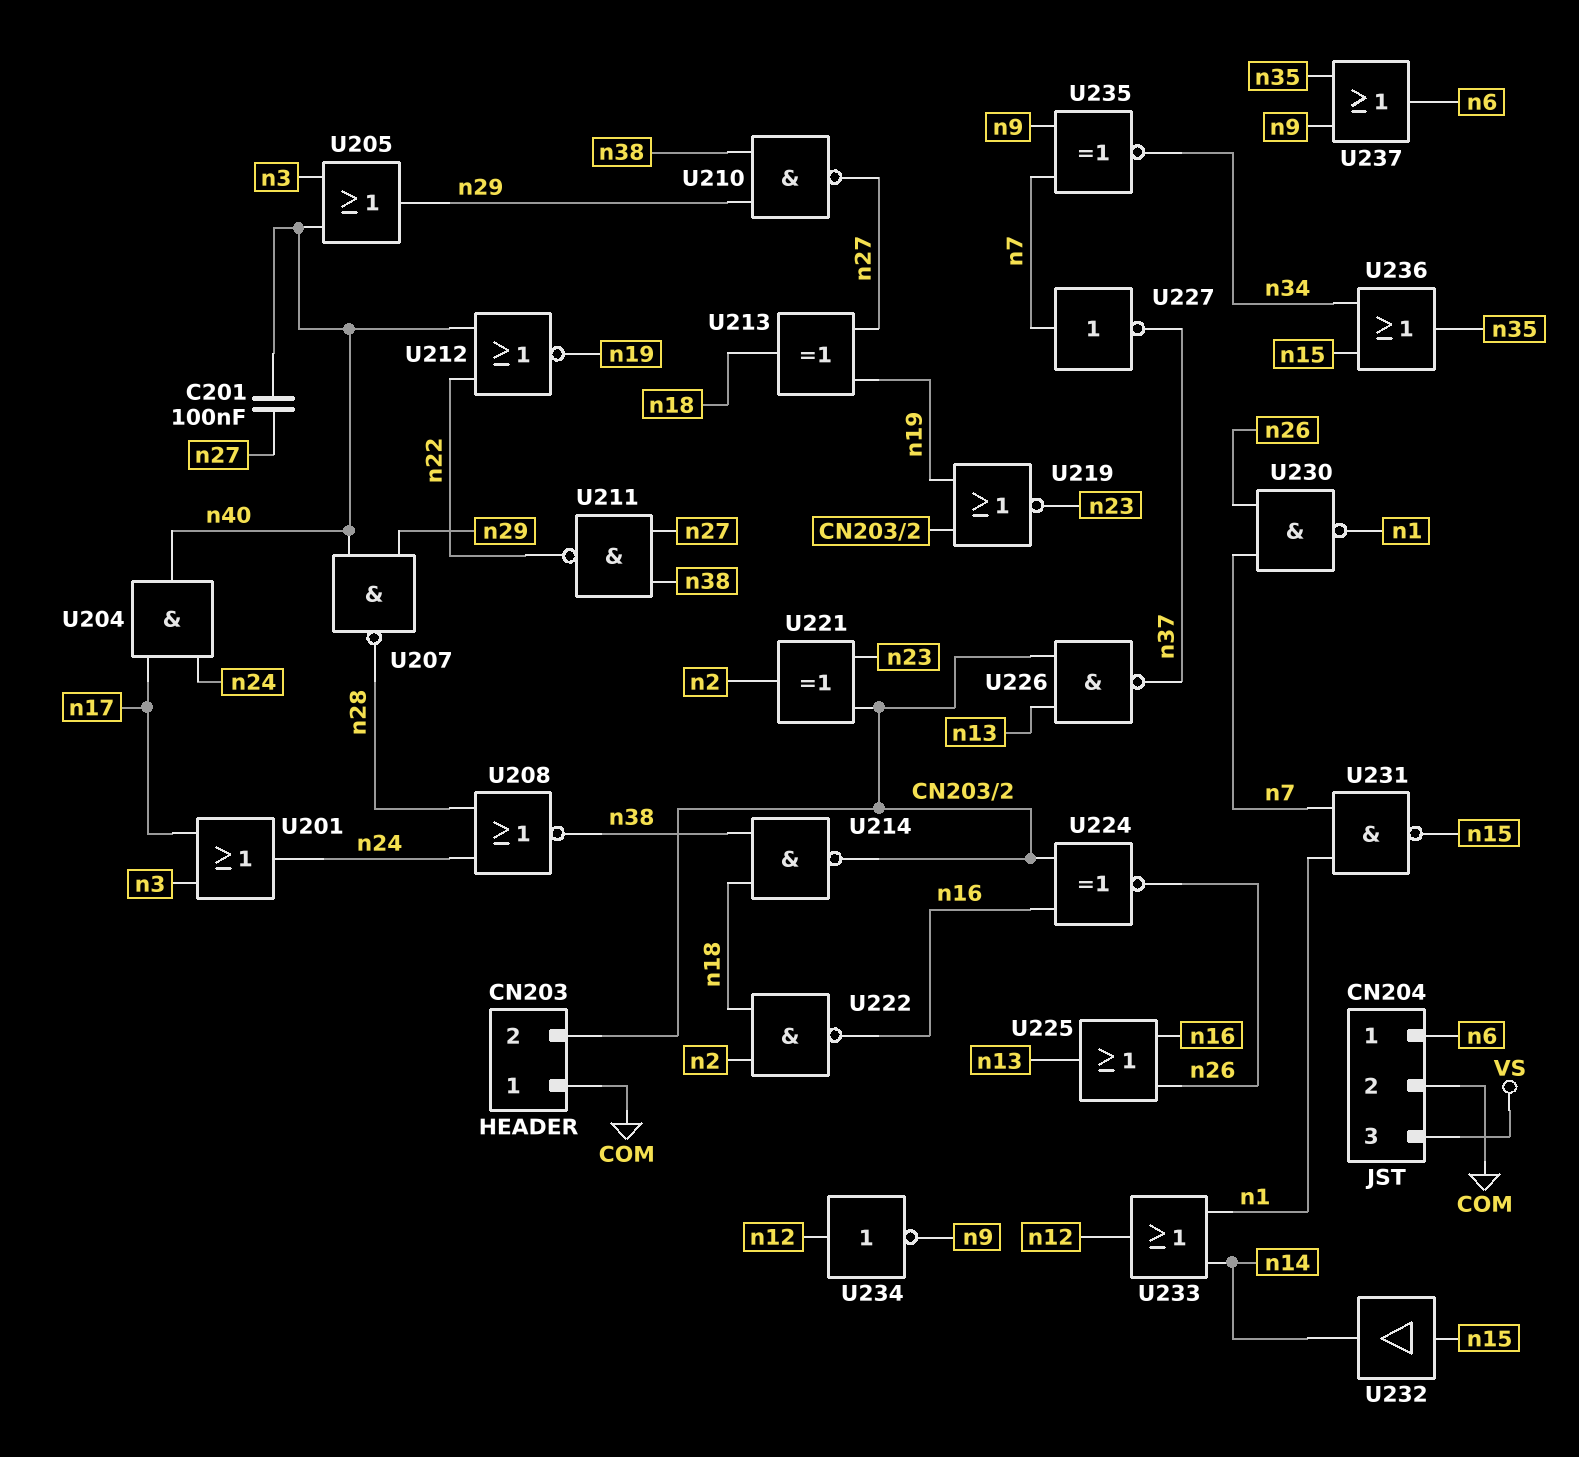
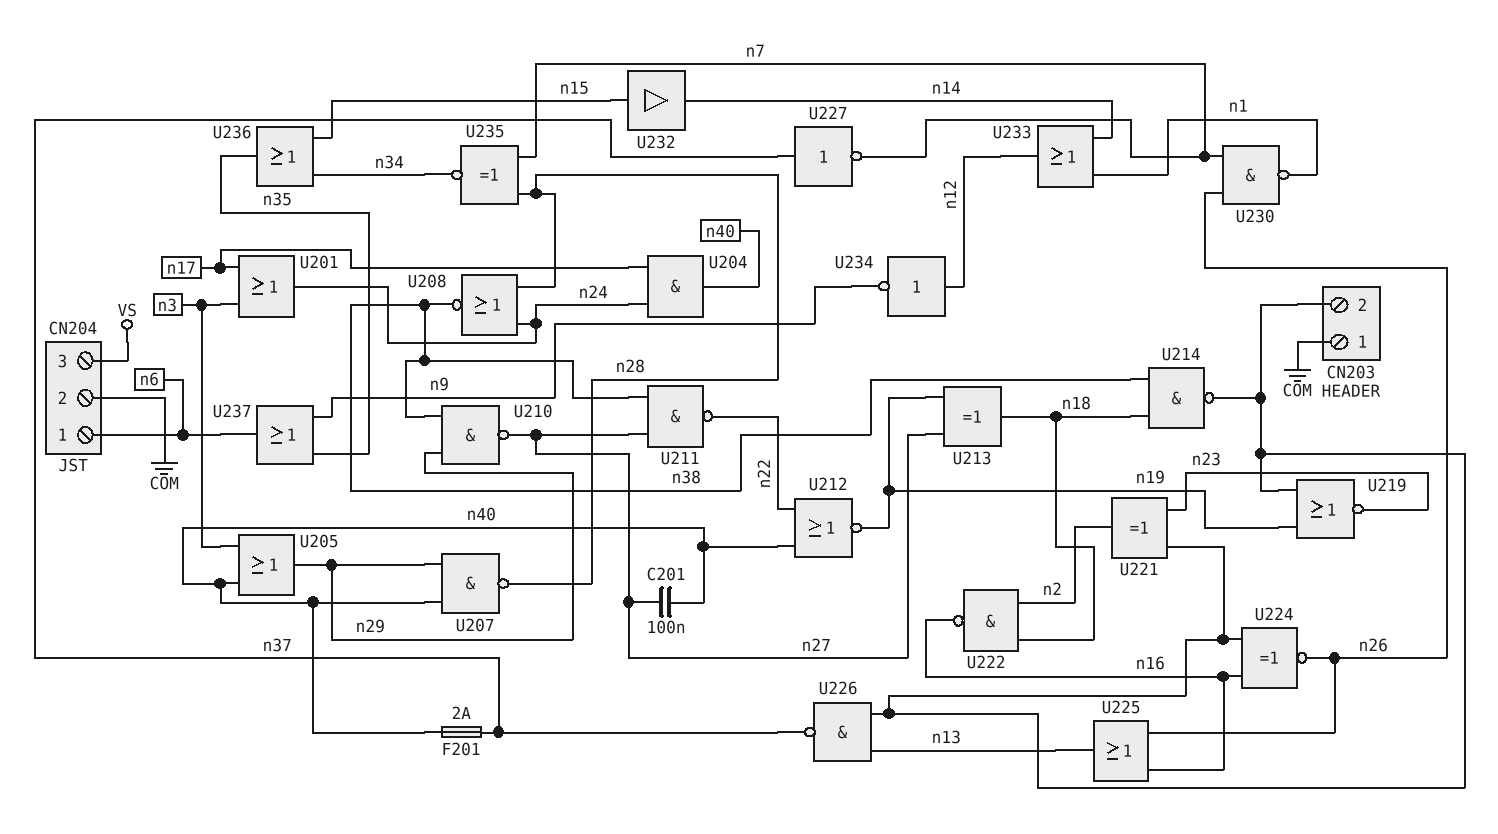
F201: none -> 2A (n37, n40)
U227: NOT (in n7, out n37) -> NOT (in n37, out n7)
U231: NAND (in n1, in n7, out n15) -> none
U235: XNOR (in n7, in n9, out n34) -> XNOR (in n7, in n28, out n34)

